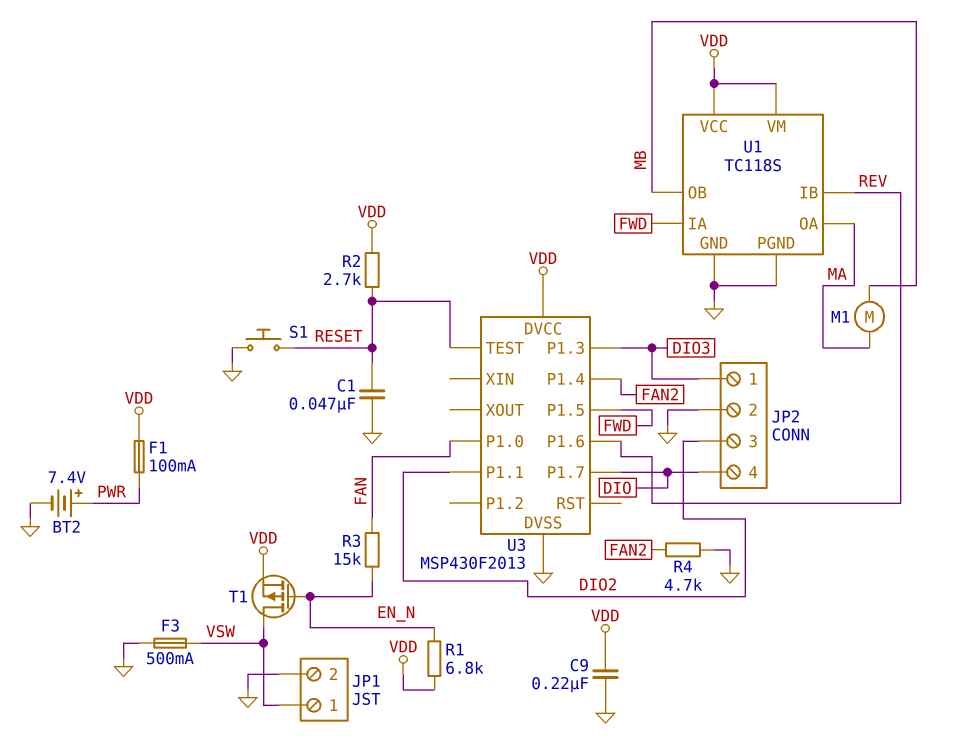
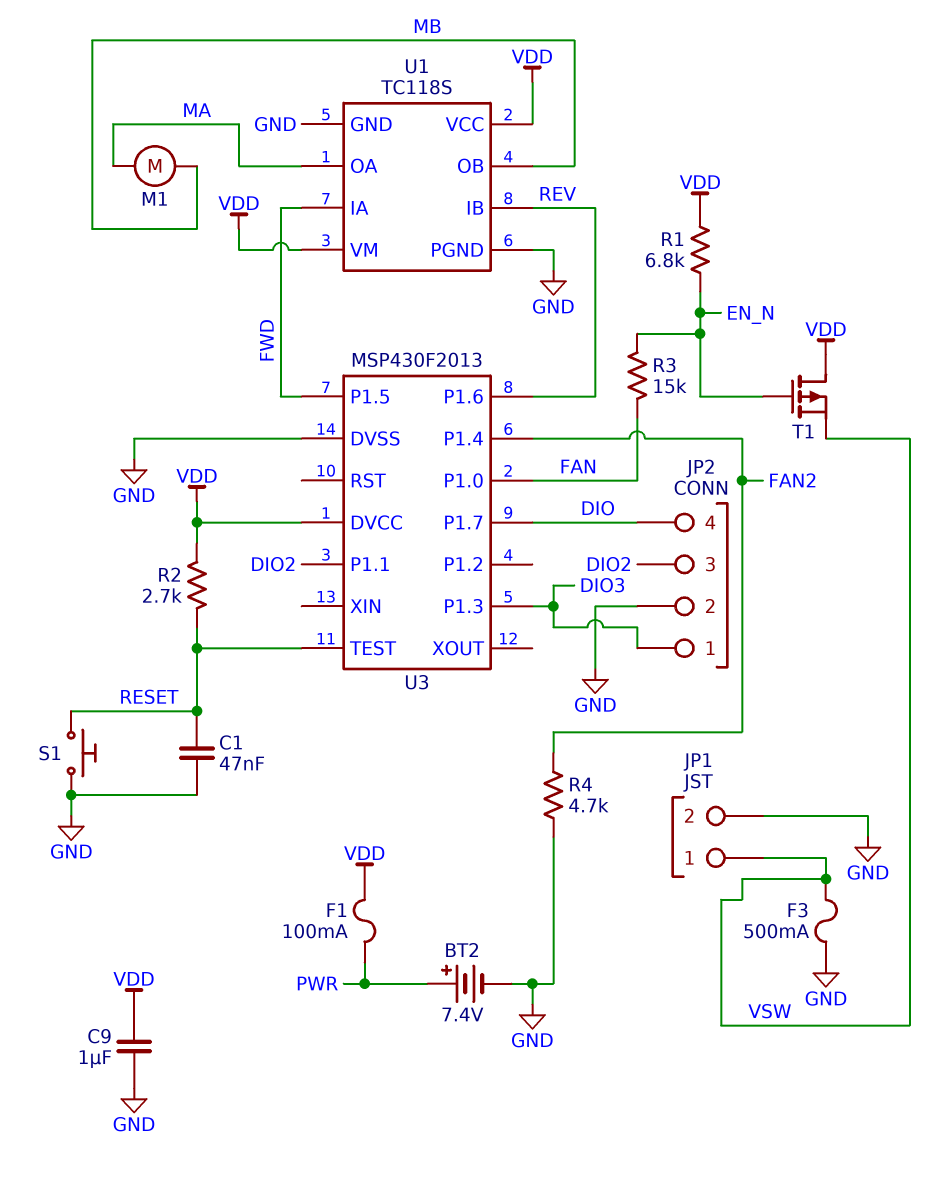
C9: 220nF (GND, VDD) -> 1uF (GND, VDD)
T1: PMOS (G EN_N, D VSW, S VDD) -> PMOS (G EN_N, D VDD, S VSW)

